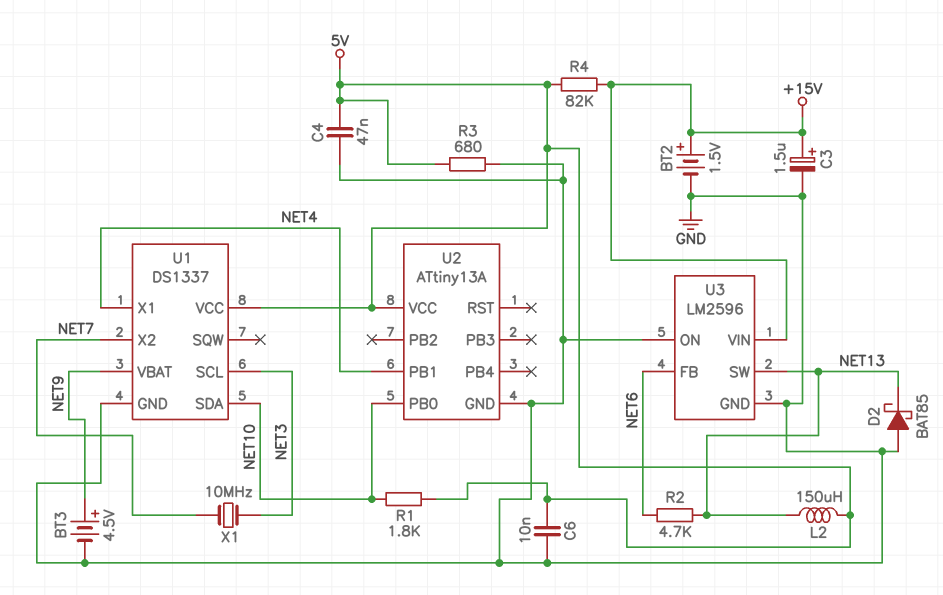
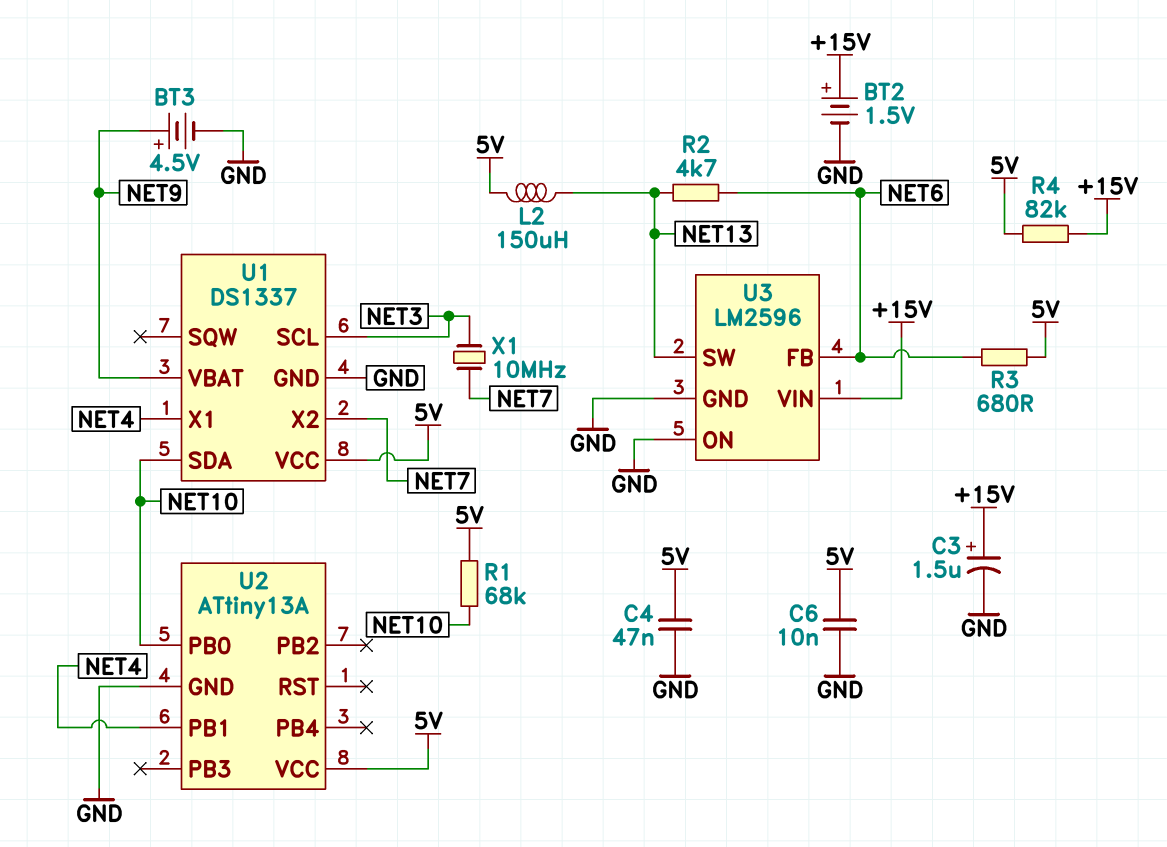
D2: schottky BAT85 (A GND, K NET13) -> none
R1: 1.8k (5V, NET10) -> 68k (5V, NET10)
R3: 680 (5V, GND) -> 680 (5V, NET6)

